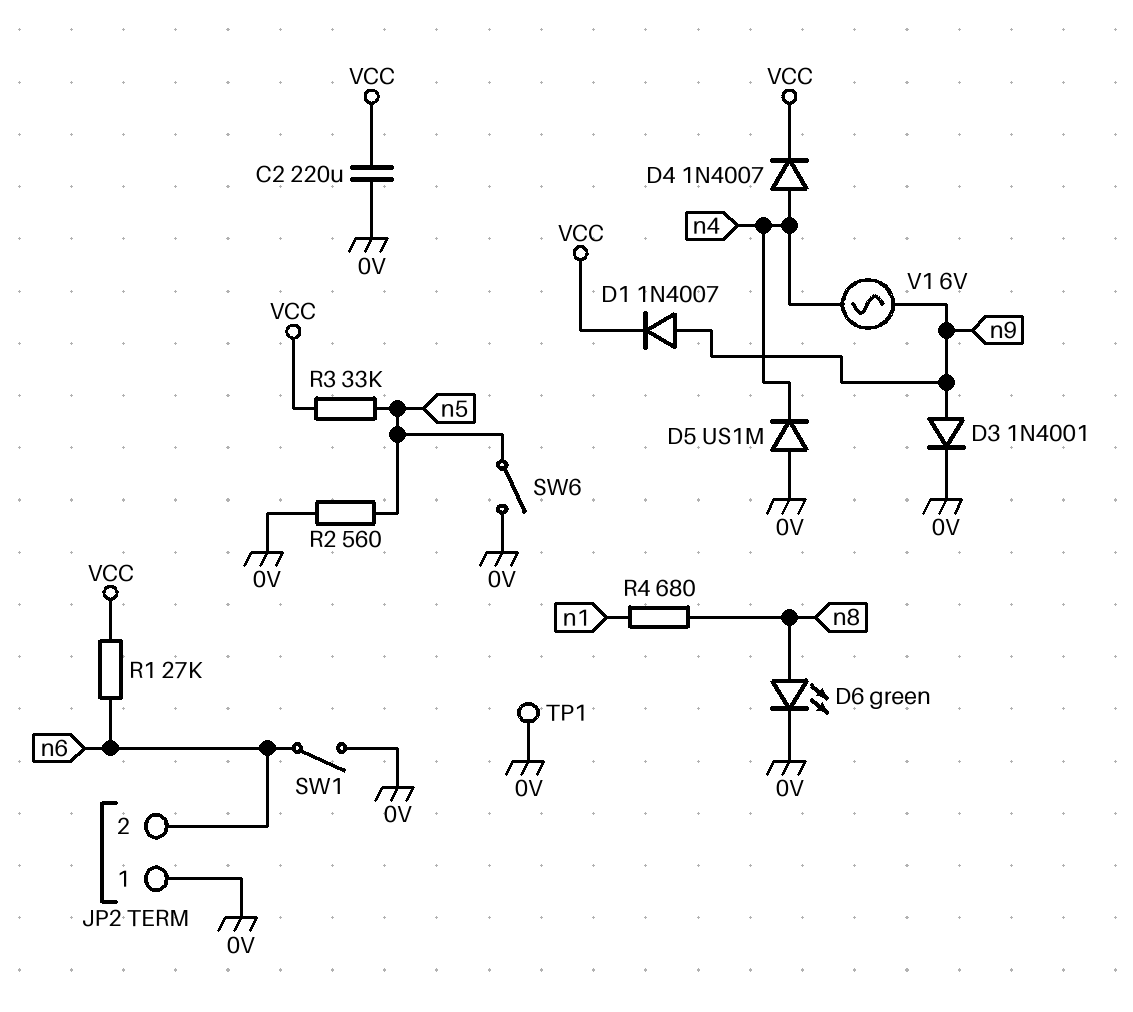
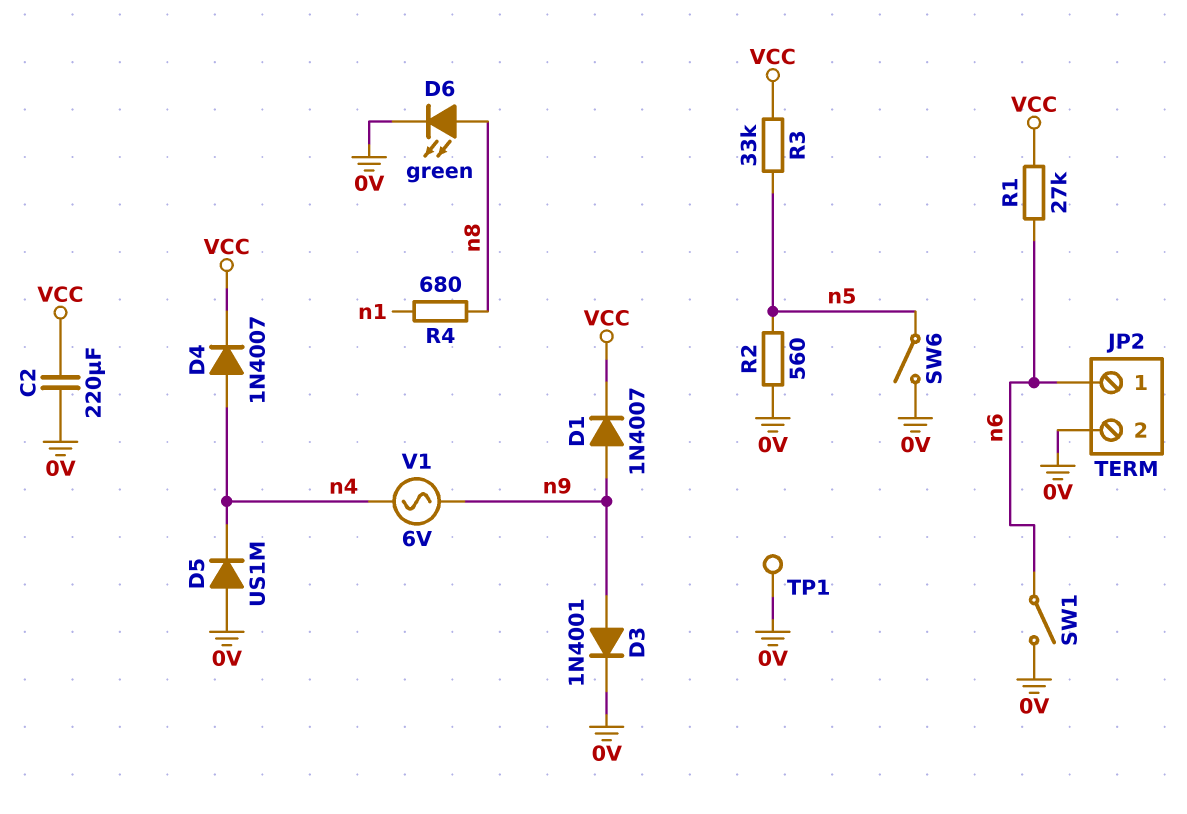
JP2 pin 1: 0V -> n6
JP2 pin 2: n6 -> 0V

